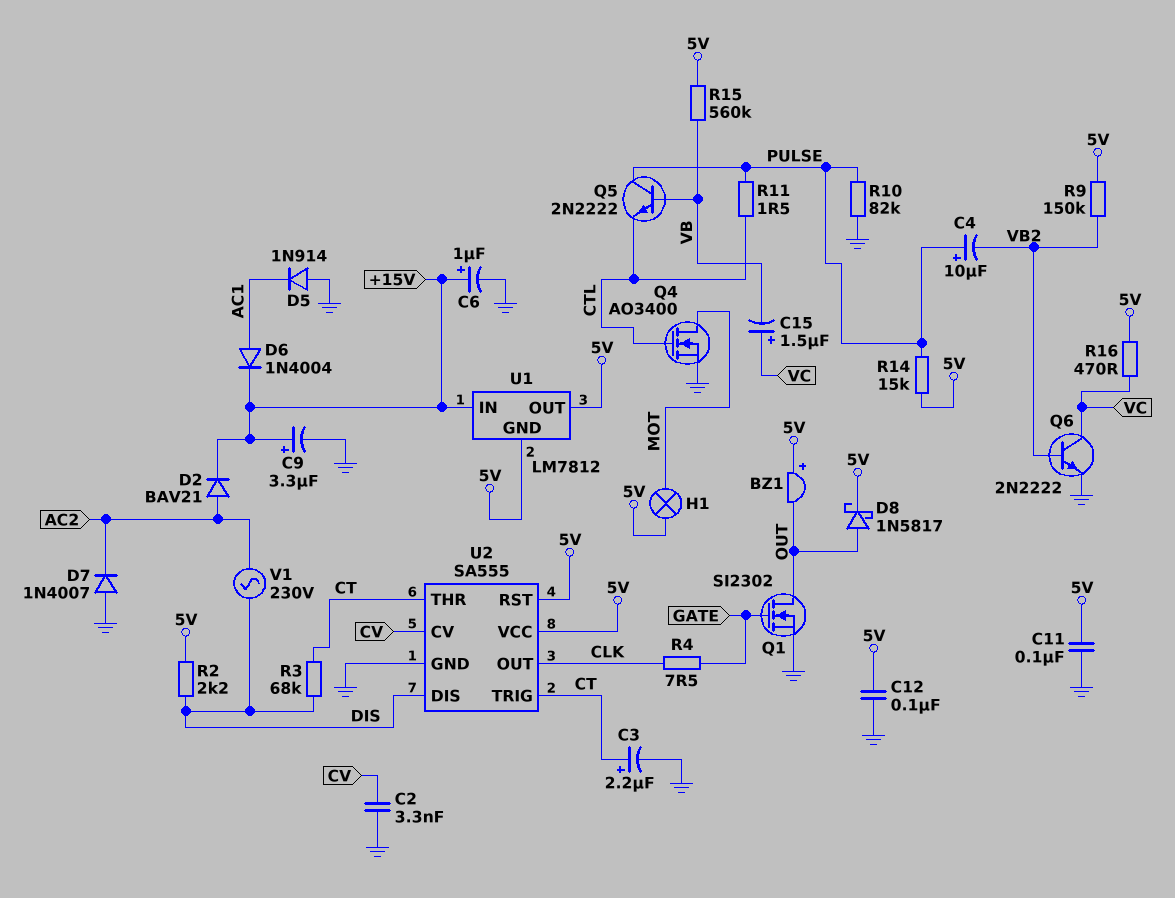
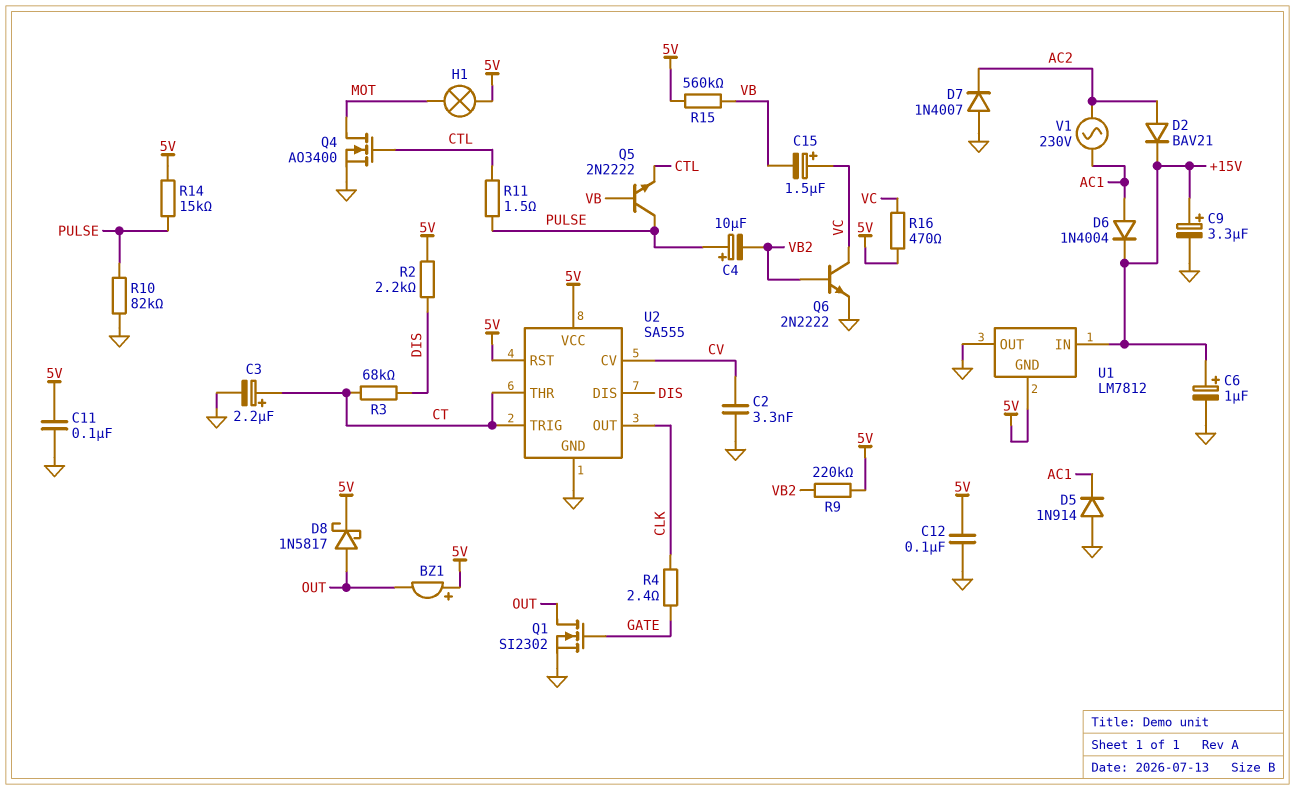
R4: 7.5 (CLK, GATE) -> 2.4 (CLK, GATE)
R9: 150k (5V, VB2) -> 220k (5V, VB2)
U1 pin OUT: 5V -> GND
V1: AC 230V (AC2, DIS) -> AC 230V (AC1, AC2)

